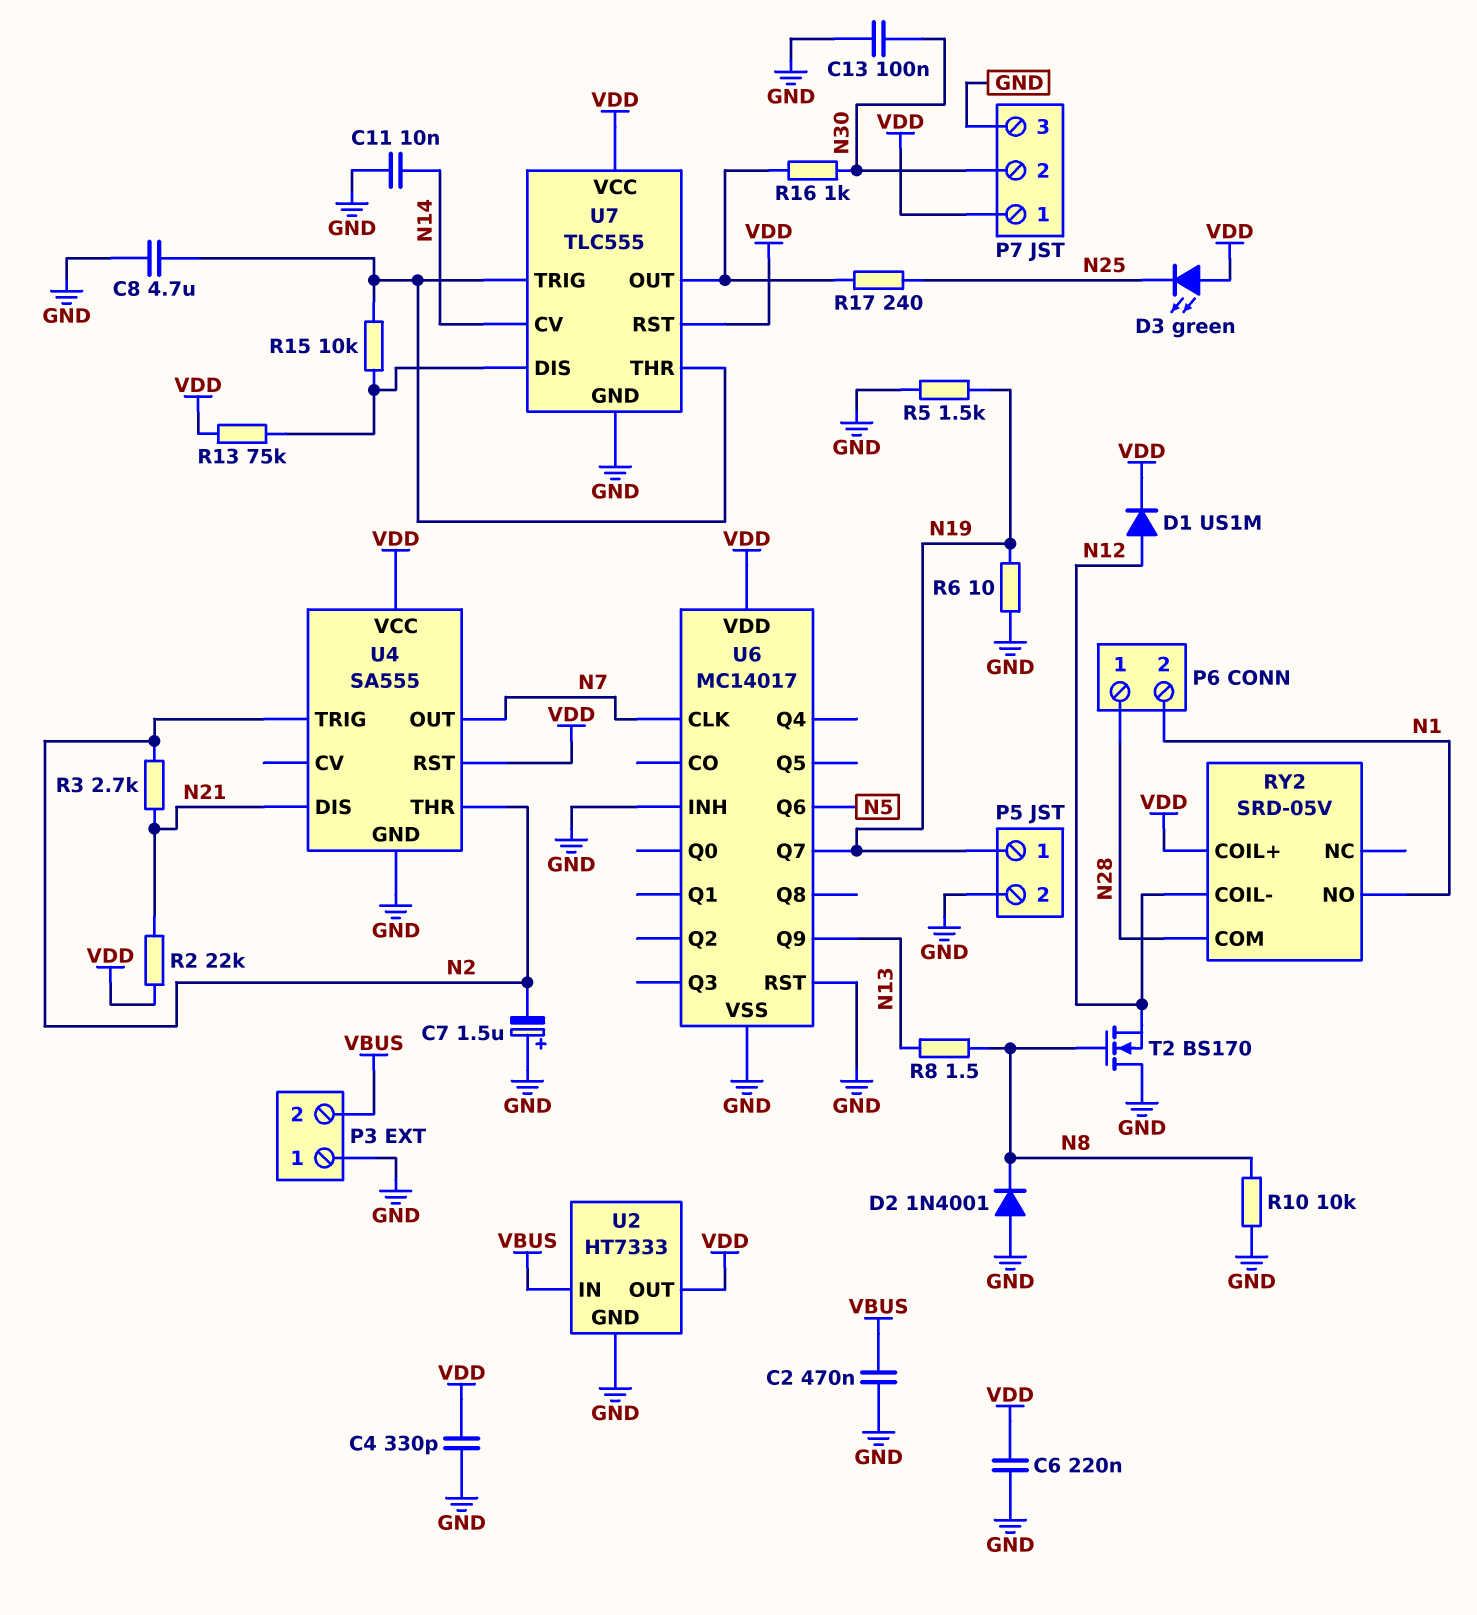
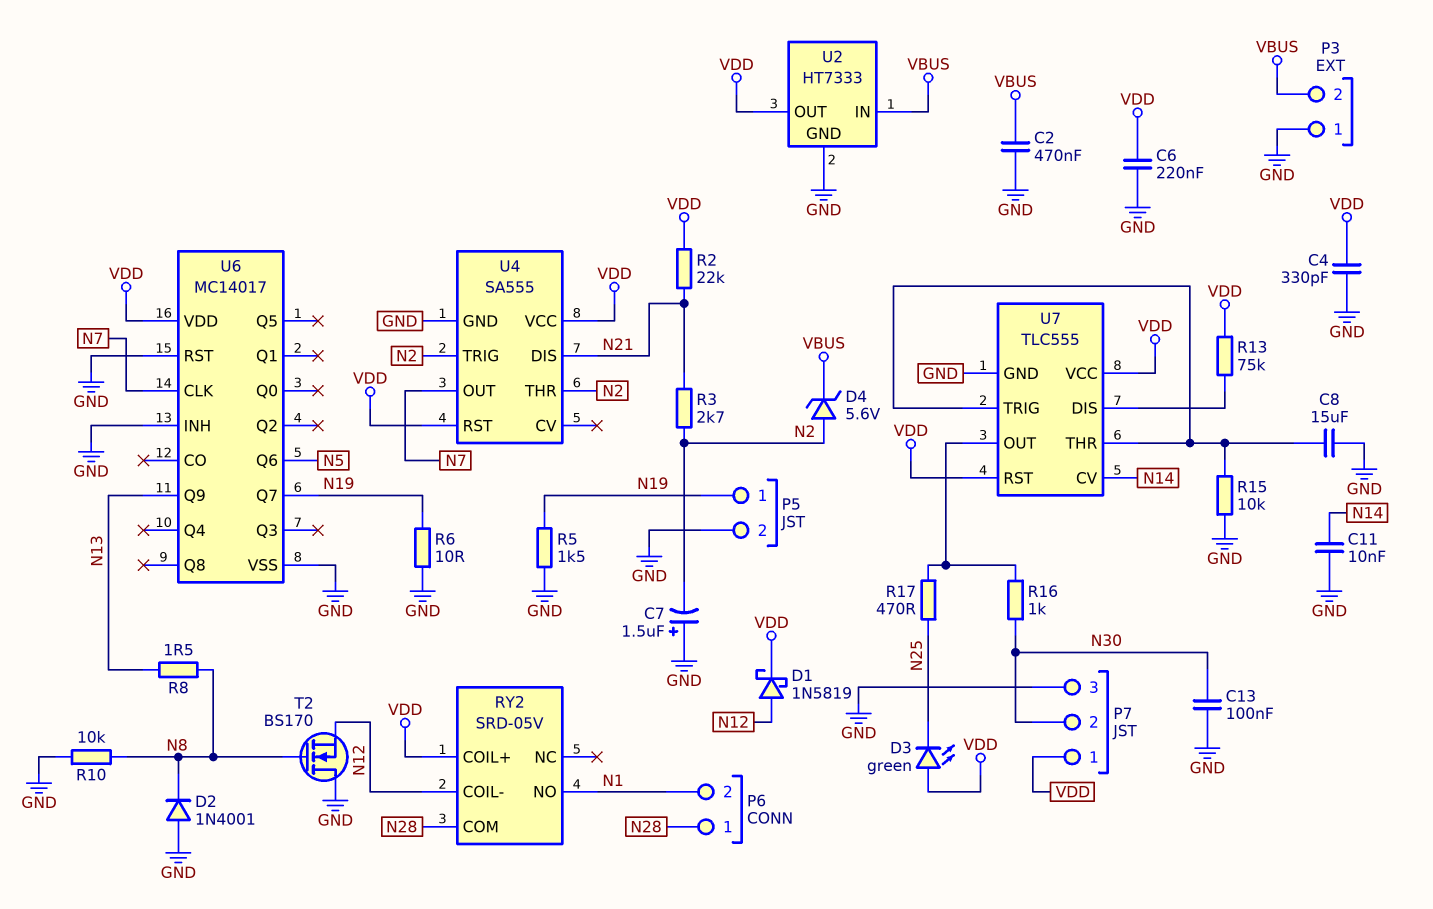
C8: 4.7uF (GND, U7/THR) -> 15uF (GND, U7/THR)
D1: diode US1M (A N12, K VDD) -> schottky 1N5819 (A N12, K VDD)
D4: none -> zener 5.6V (A N2, K VBUS)
R15: 10k (U7/DIS, U7/THR) -> 10k (GND, U7/THR)
R17: 240 (N25, U7/OUT) -> 470 (N25, U7/OUT)

